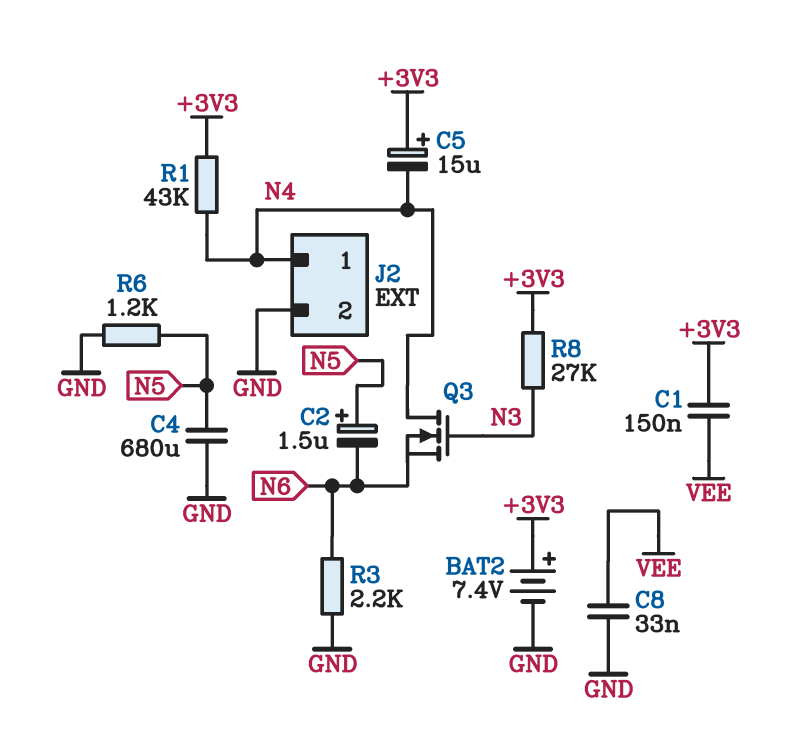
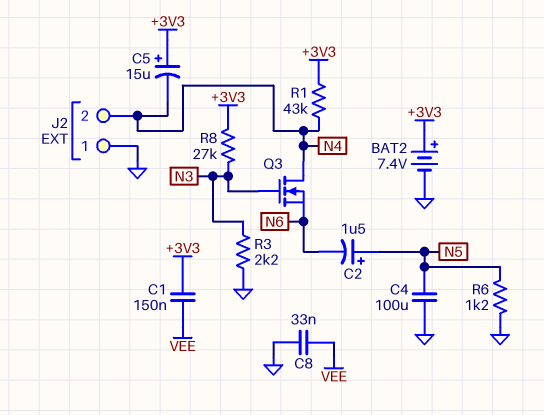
C4: 680uF (GND, N5) -> 100uF (GND, N5)
J2 pin 1: N4 -> GND
J2 pin 2: GND -> N4
R3: 2.2k (GND, N6) -> 2.2k (GND, N3)

